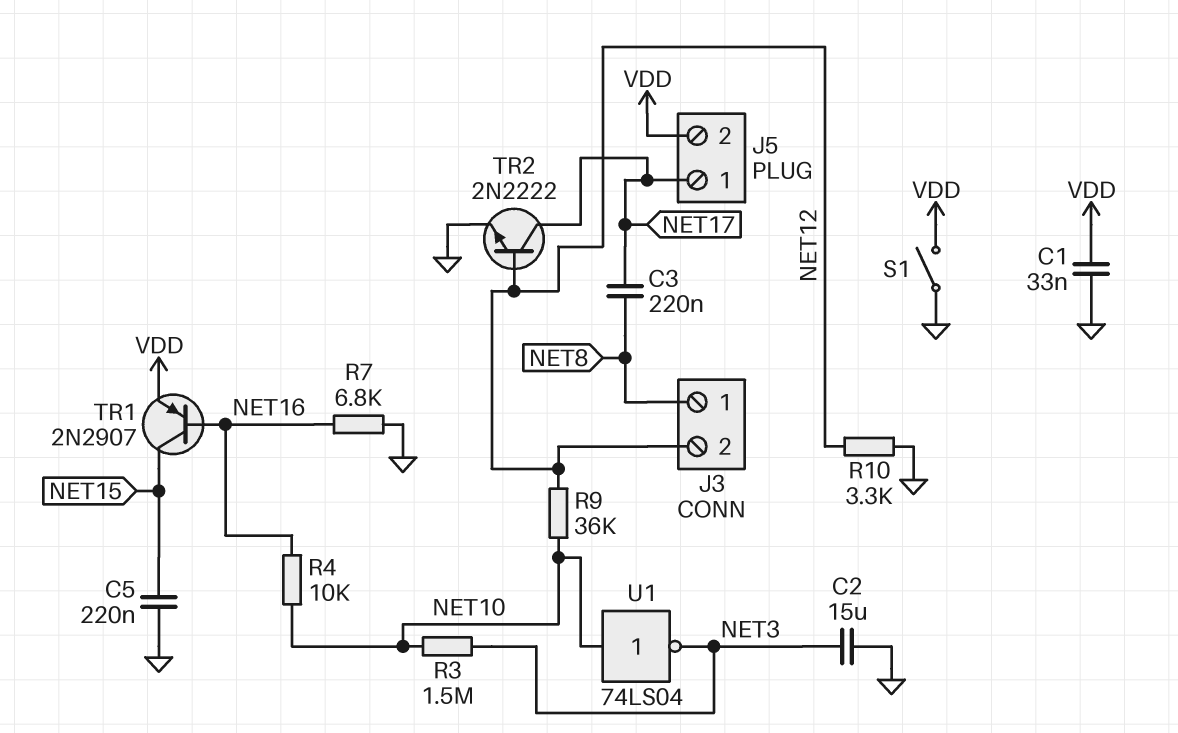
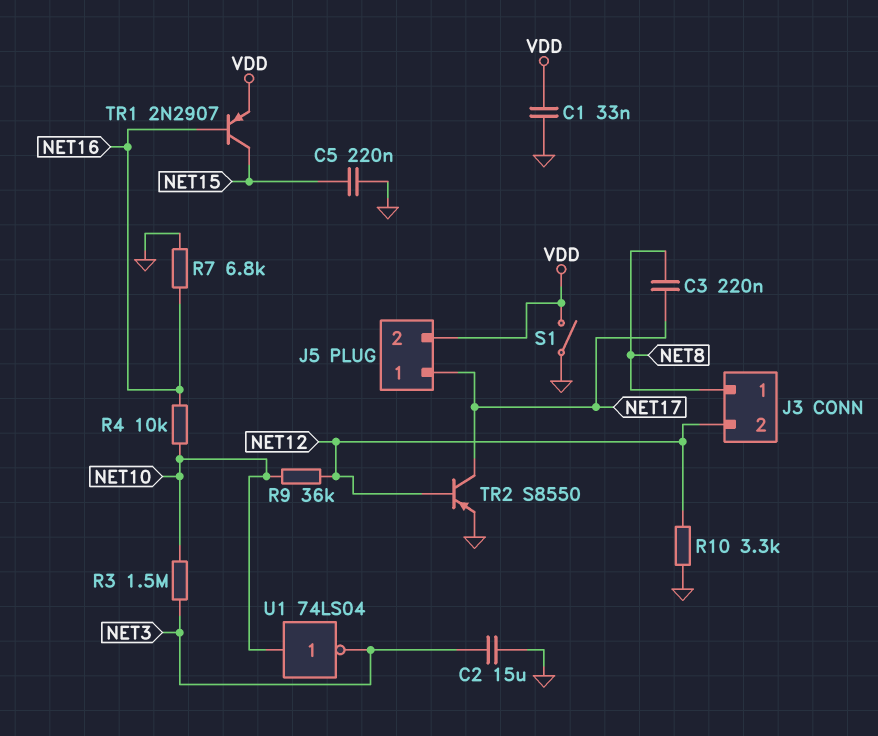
TR2: NPN 2N2222 (B NET12, C NET17, E GND) -> PNP S8550 (B NET12, C NET17, E GND)

